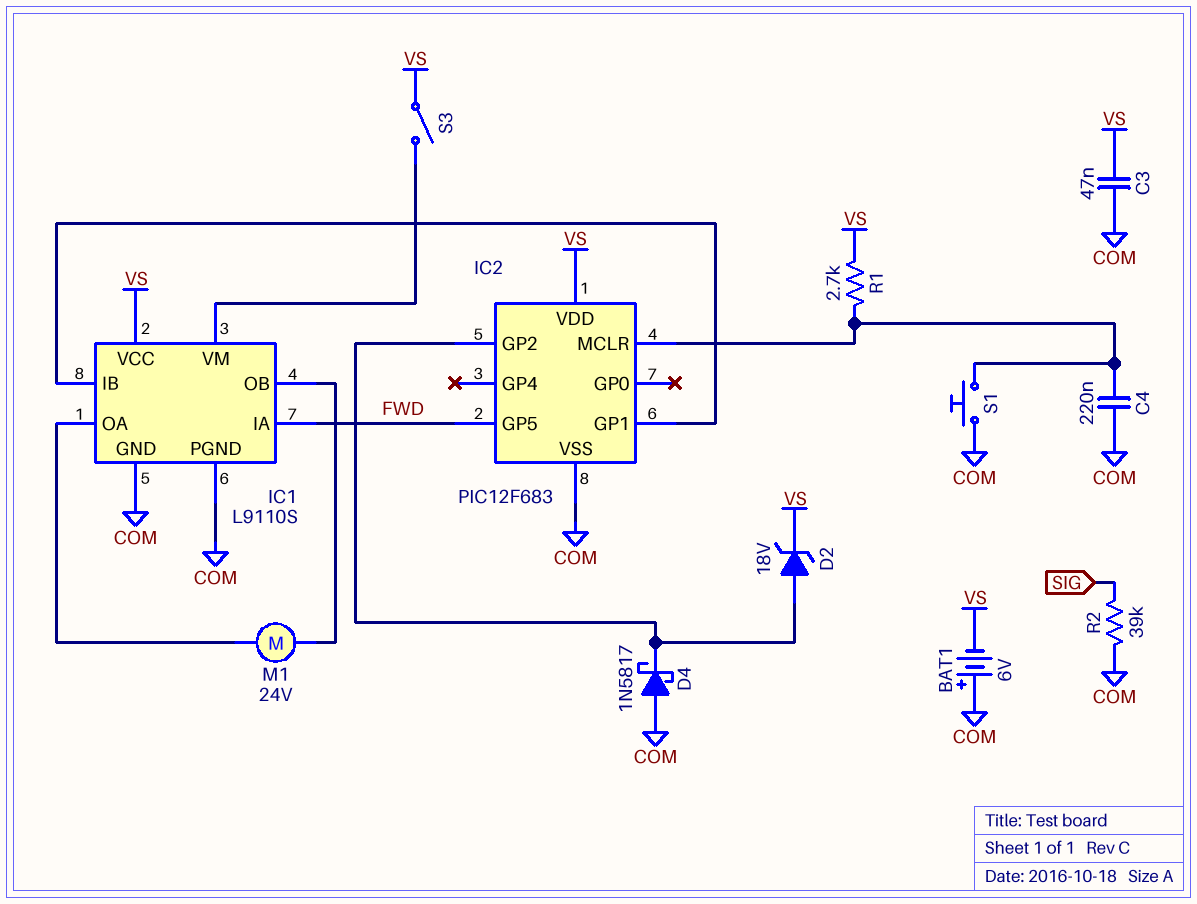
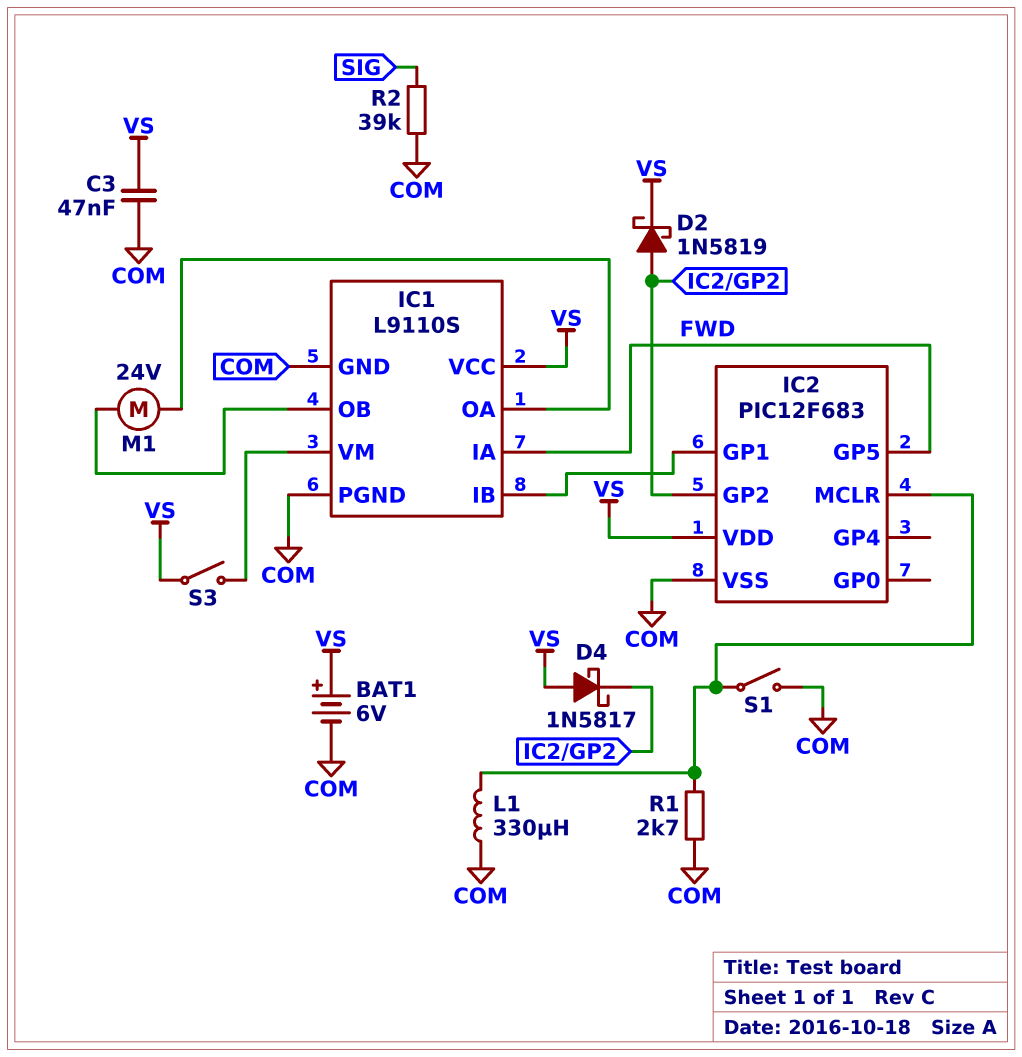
BAT1: 6V (plus COM, minus VS) -> 6V (plus VS, minus COM)
C4: 220nF (COM, IC2/MCLR) -> none
D2: zener 18V (A IC2/GP2, K VS) -> schottky 1N5819 (A IC2/GP2, K VS)
D4: schottky 1N5817 (A COM, K IC2/GP2) -> schottky 1N5817 (A VS, K IC2/GP2)
L1: none -> 330uH (COM, IC2/MCLR)
R1: 2.7k (IC2/MCLR, VS) -> 2.7k (COM, IC2/MCLR)
S1: button (COM, IC2/MCLR) -> switch (COM, IC2/MCLR)

